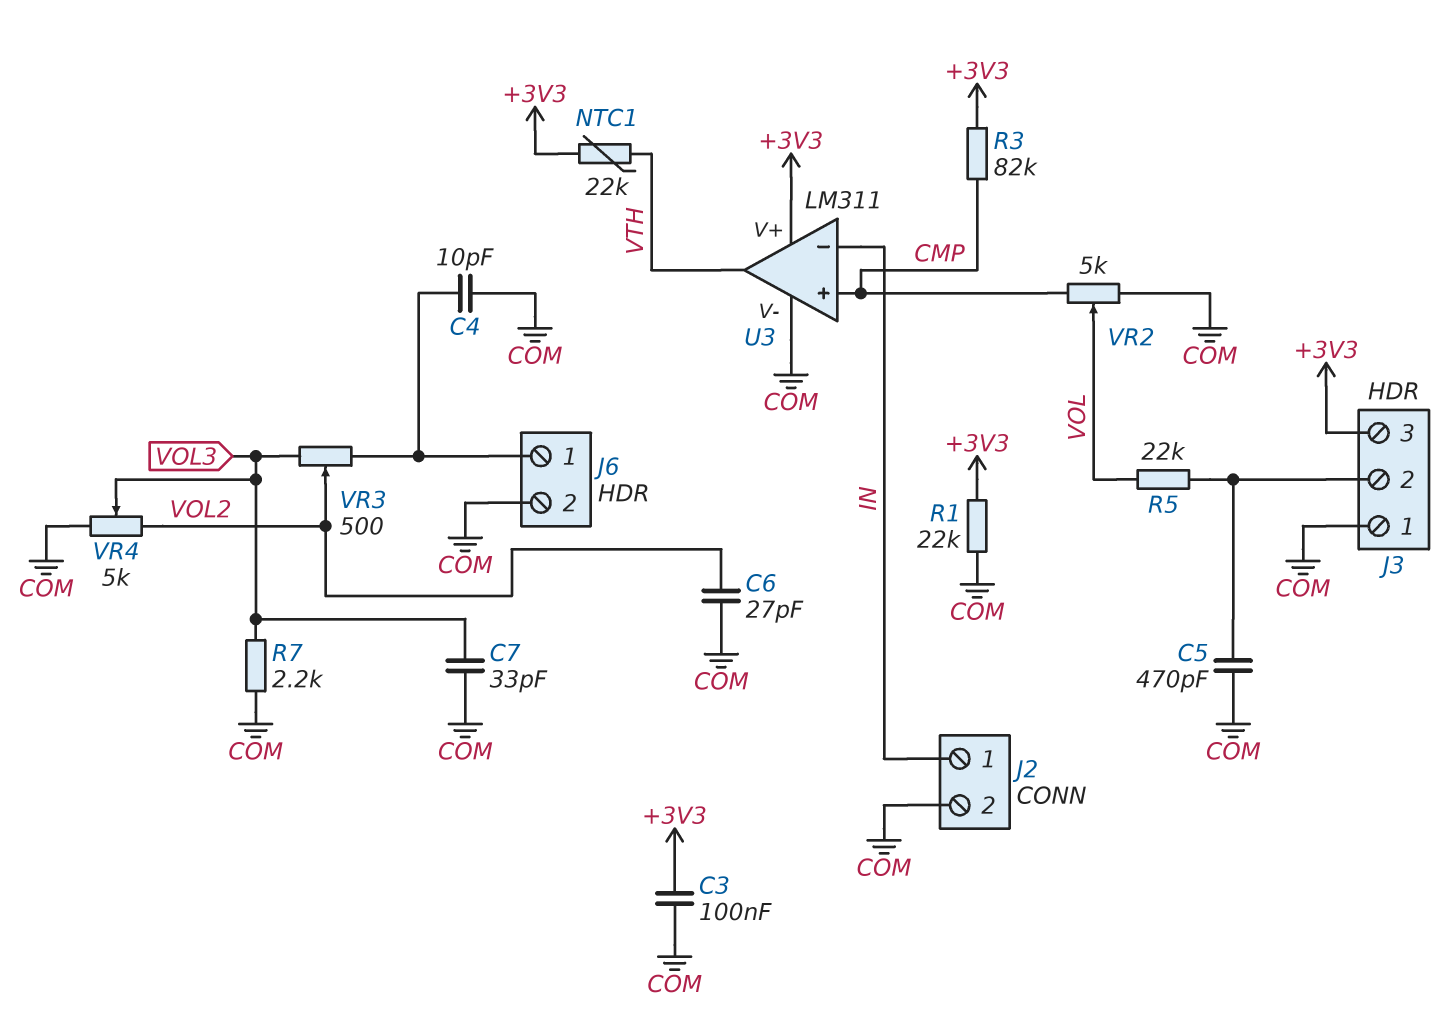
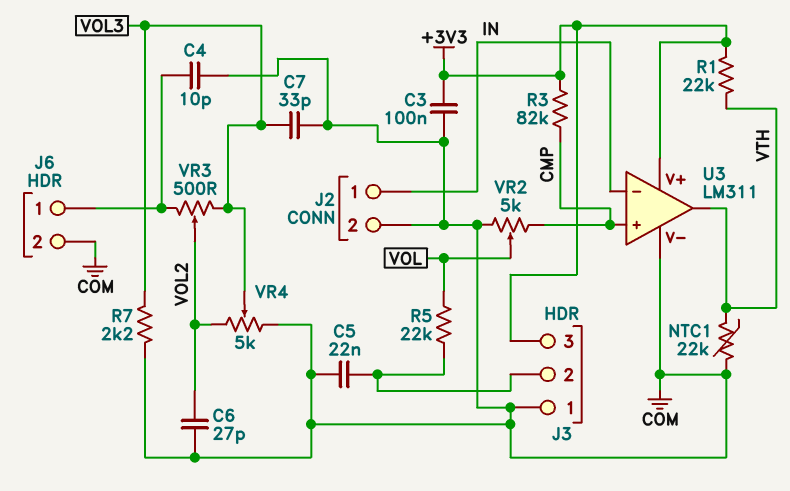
C5: 470pF (COM, J3/2) -> 22nF (COM, J3/2)
NTC1: 22k (+3V3, VTH) -> 22k (COM, VTH)
R1: 22k (+3V3, COM) -> 22k (+3V3, VTH)

